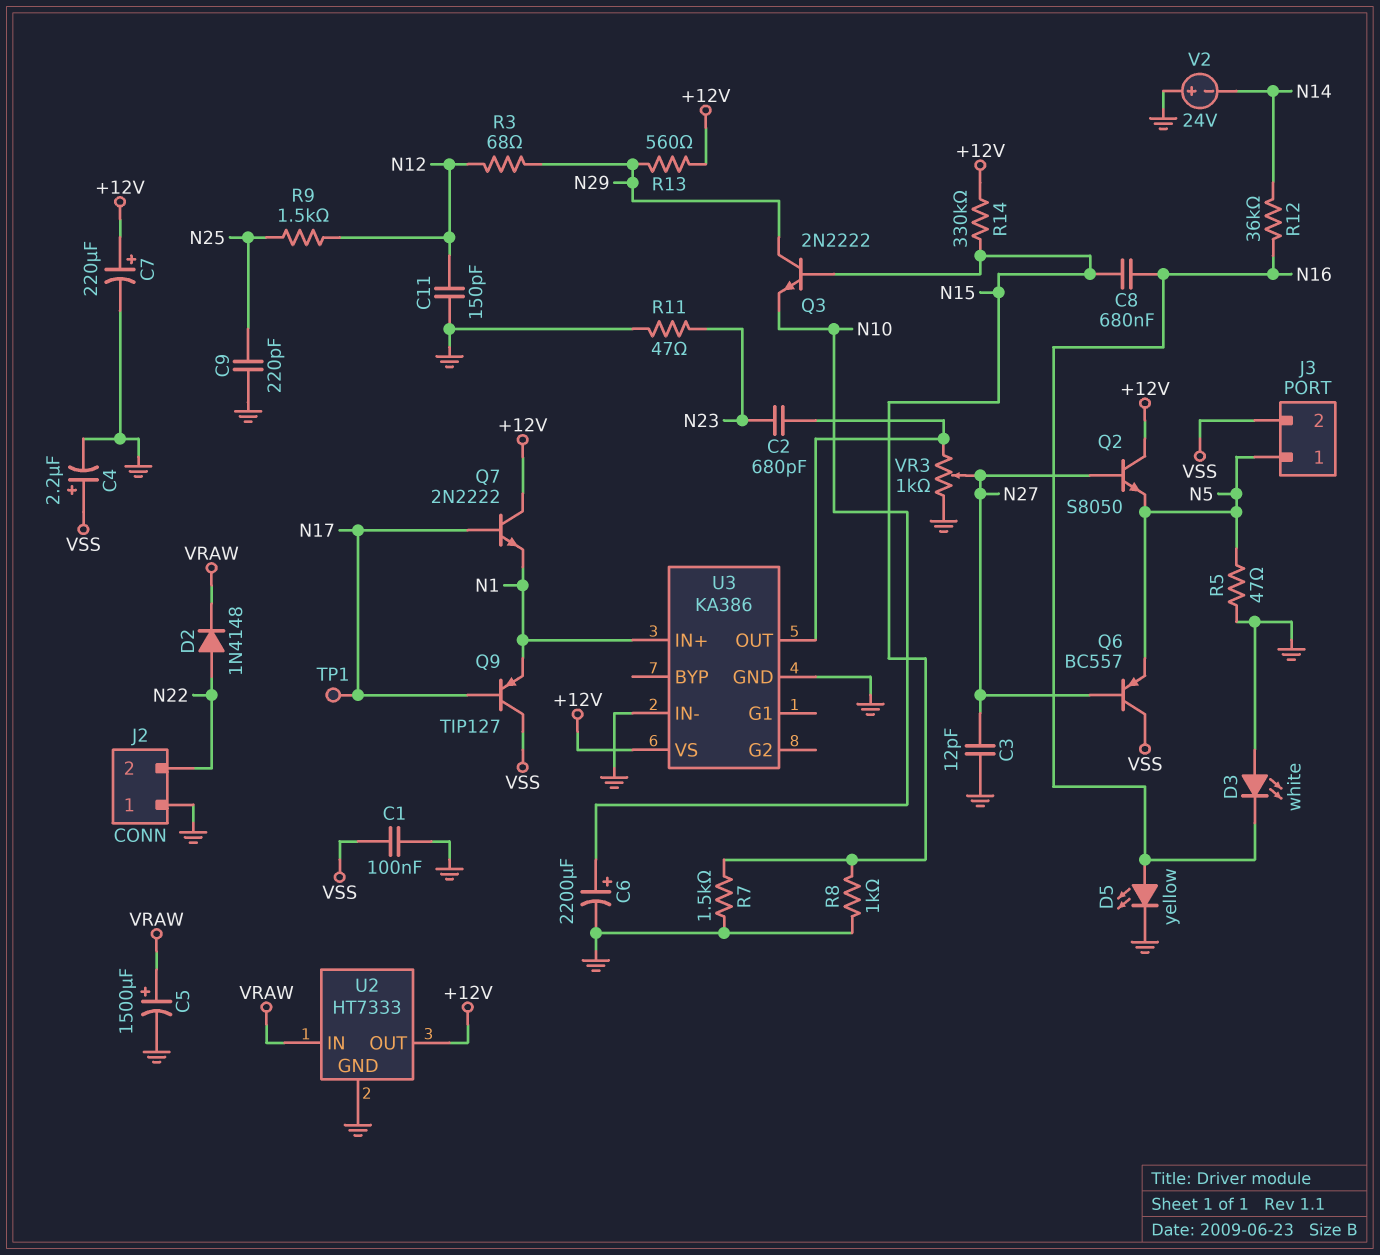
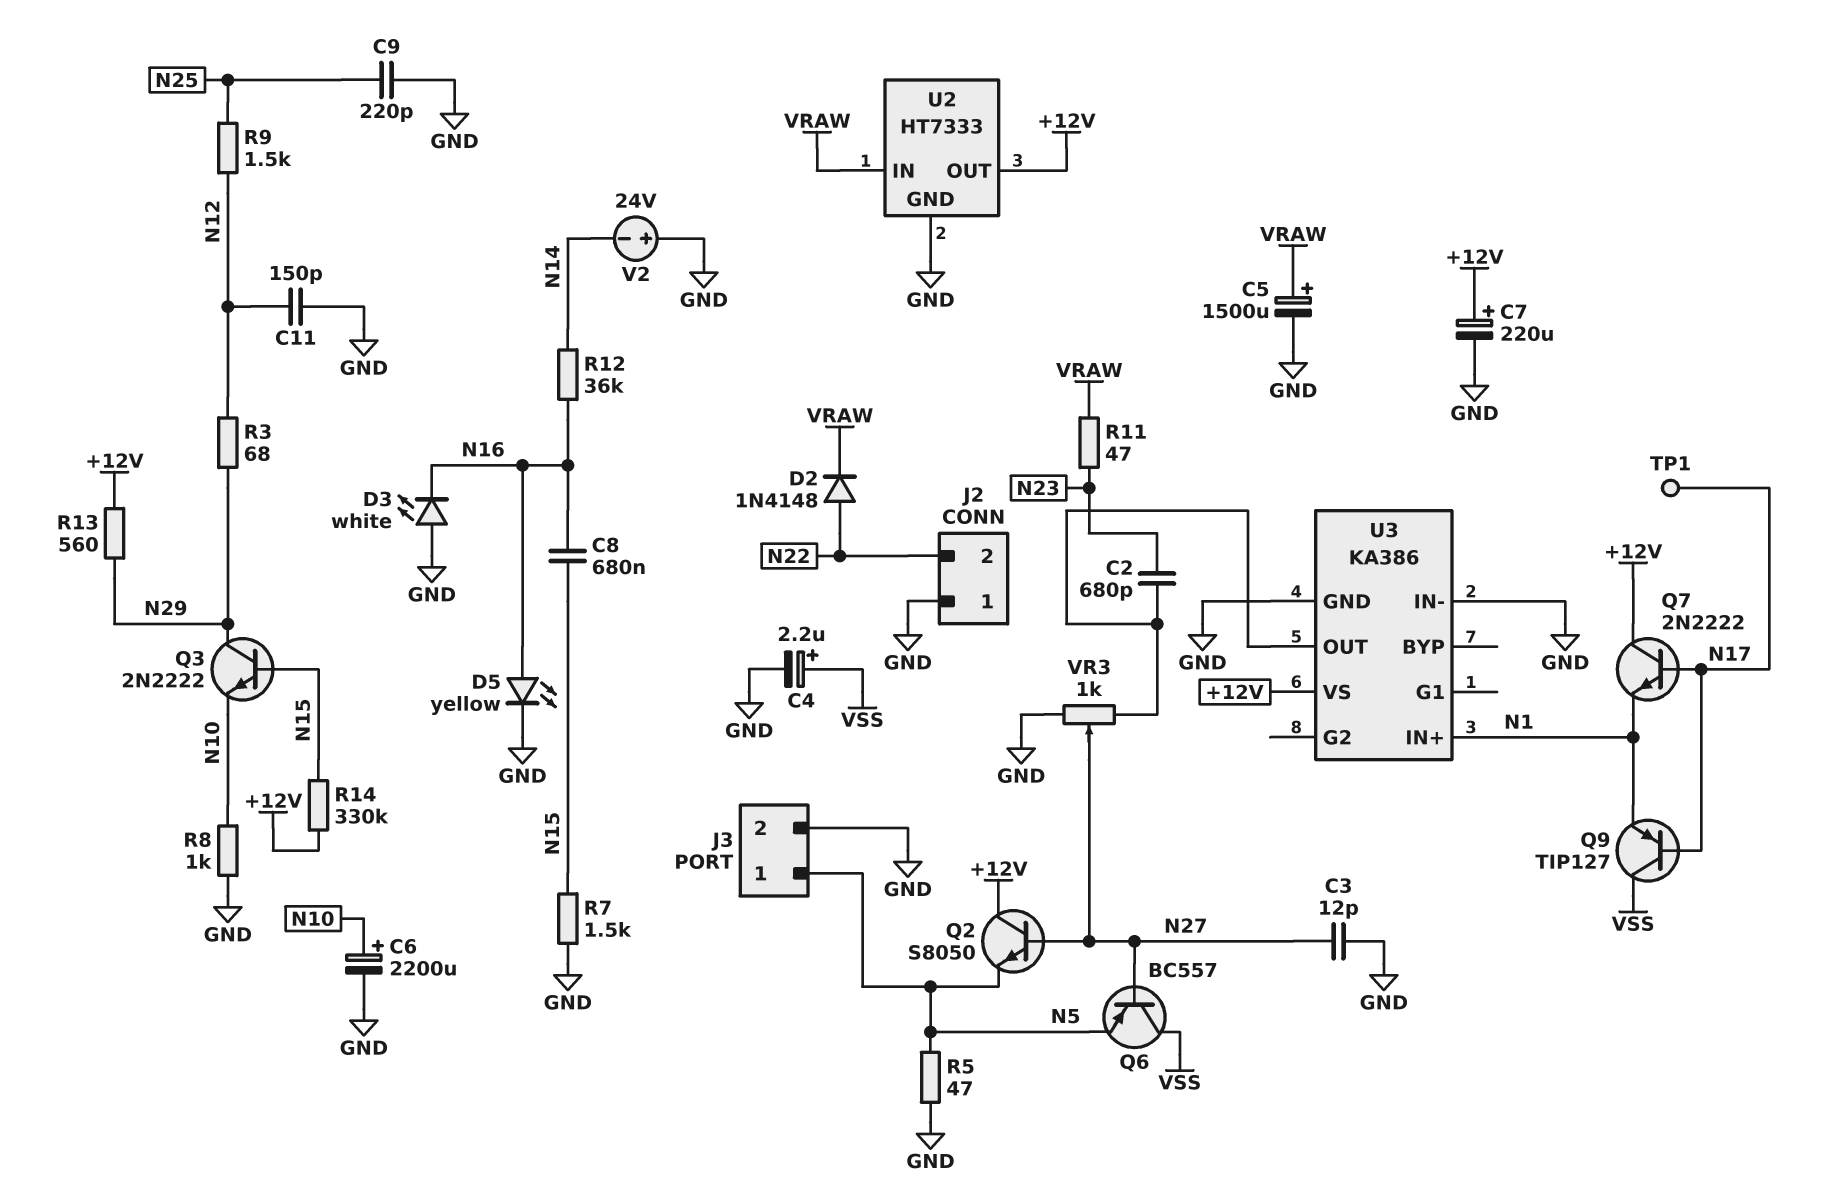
C1: 100nF (GND, VSS) -> none
J3 pin 2: VSS -> GND
R8: 1k (GND, N15) -> 1k (GND, N10)
R11: 47 (GND, N23) -> 47 (N23, VRAW)

